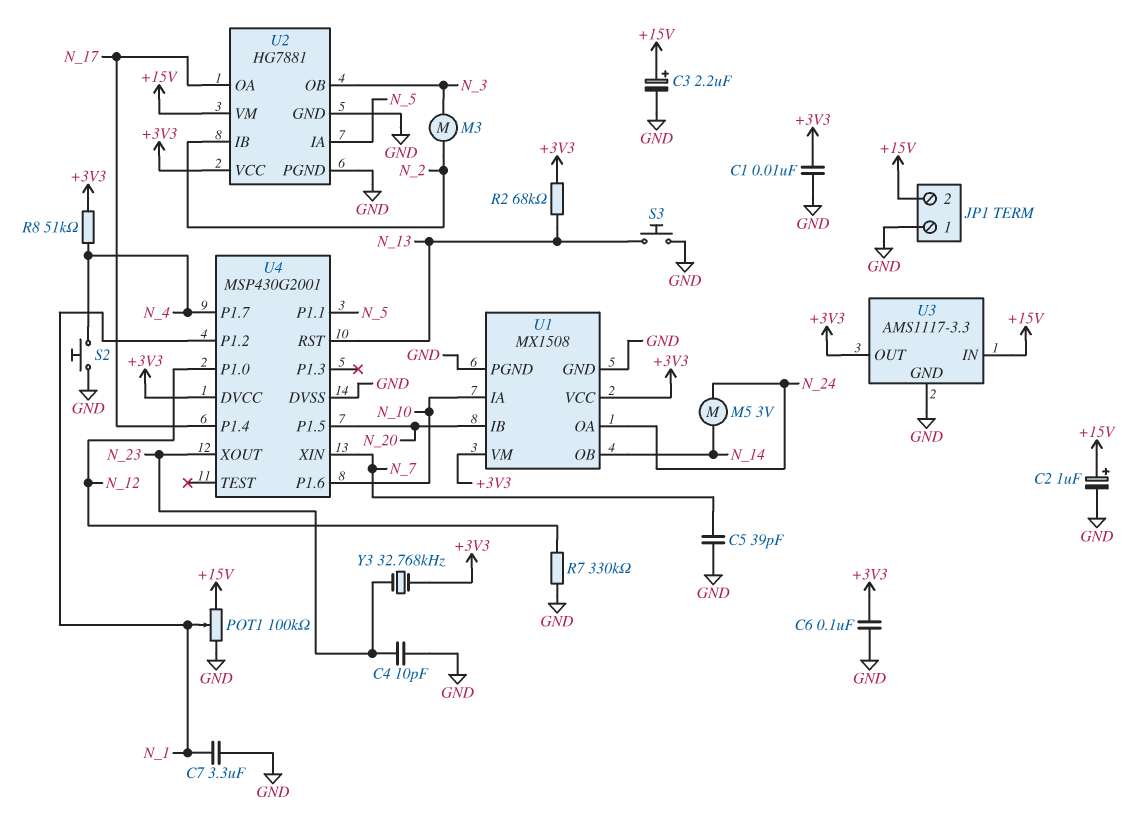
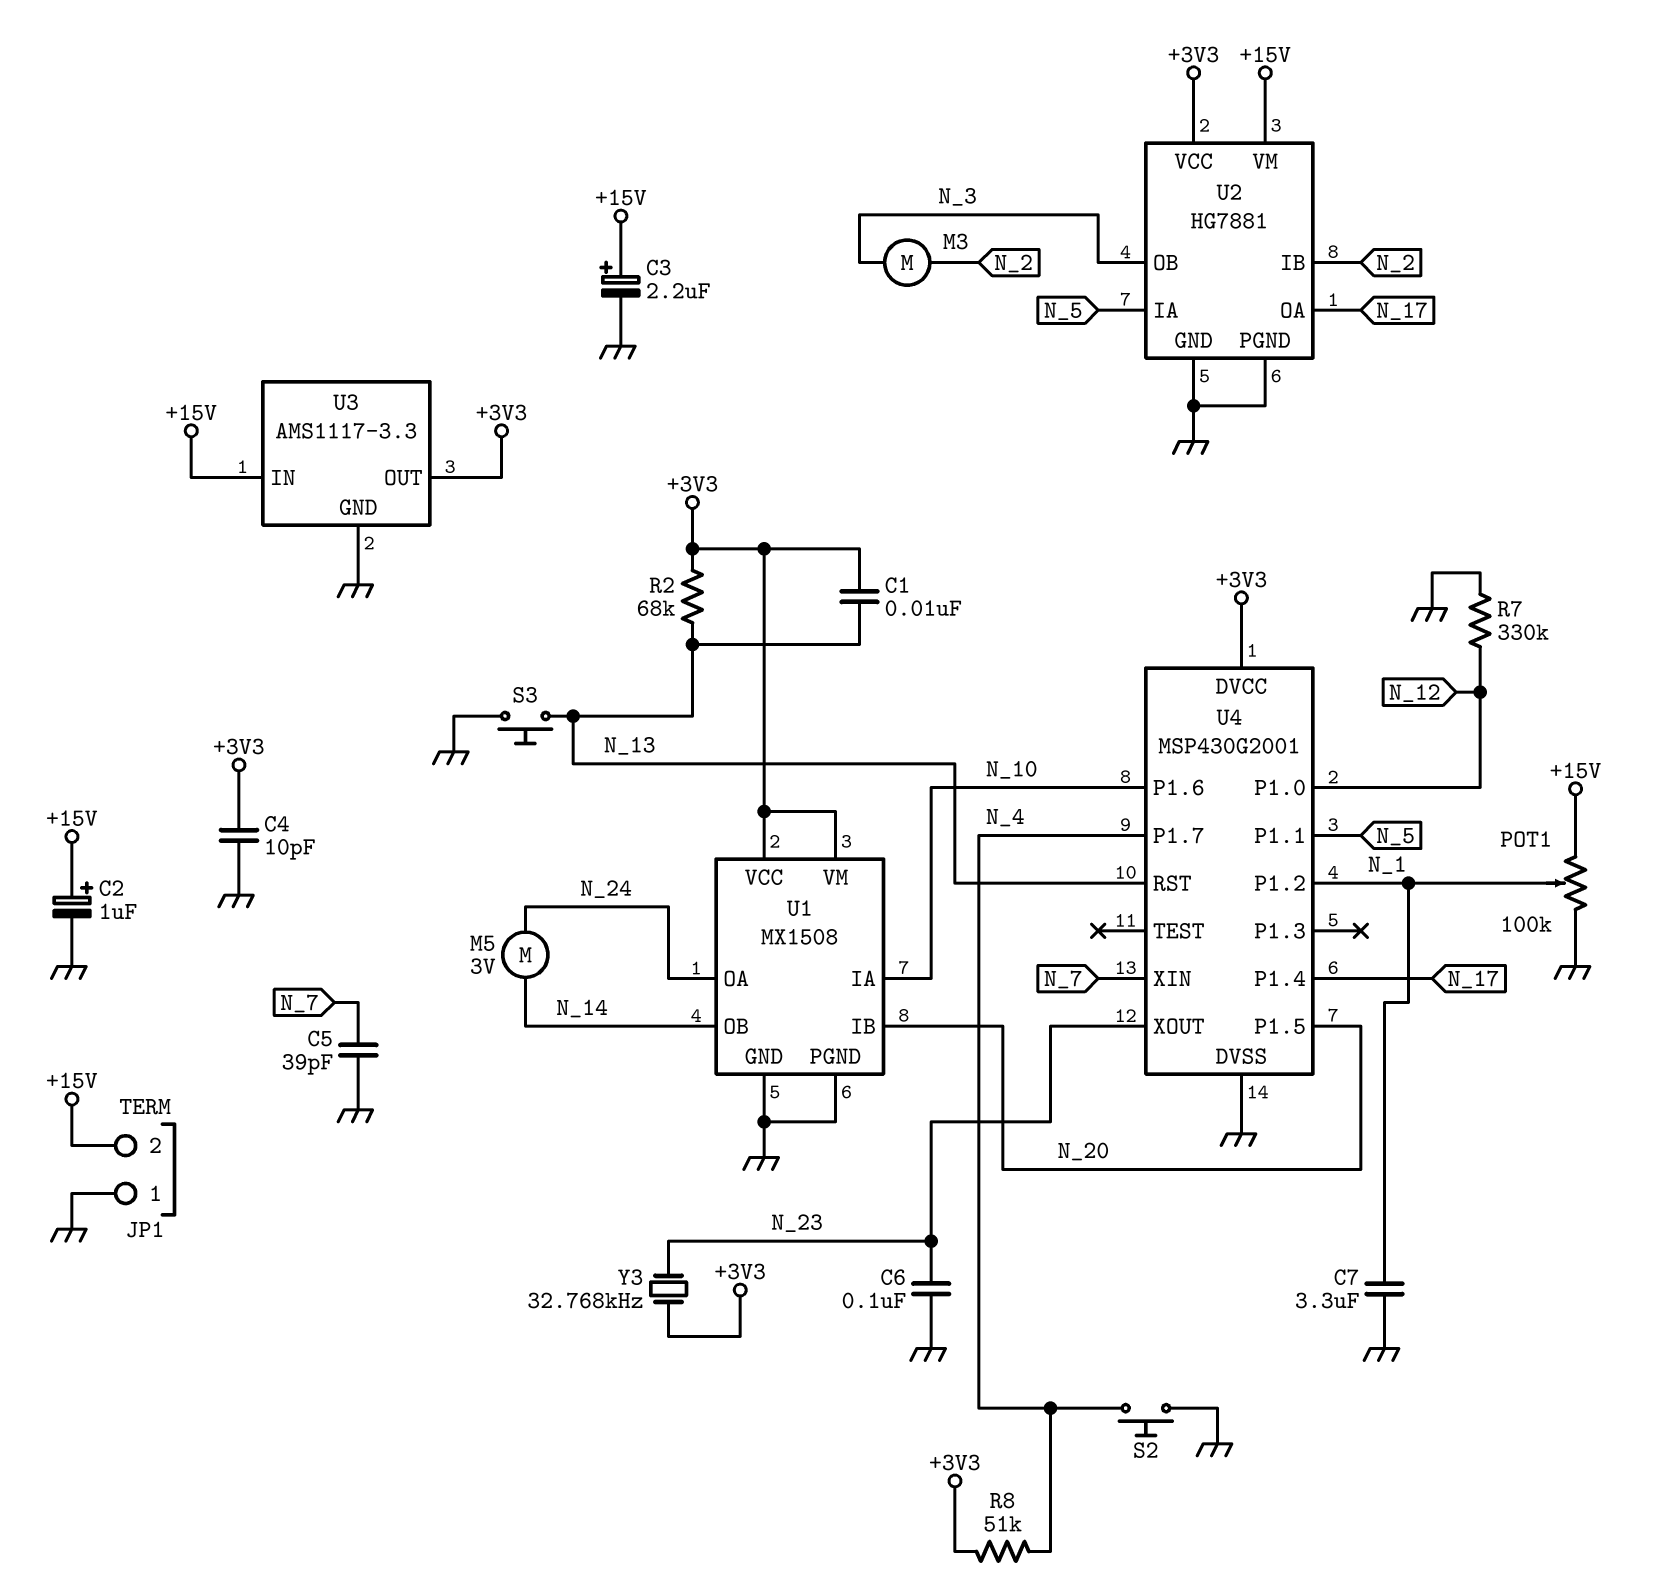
C1: 10nF (+3V3, GND) -> 10nF (+3V3, N_13)
C4: 10pF (GND, N_23) -> 10pF (+3V3, GND)
C6: 100nF (+3V3, GND) -> 100nF (GND, N_23)

